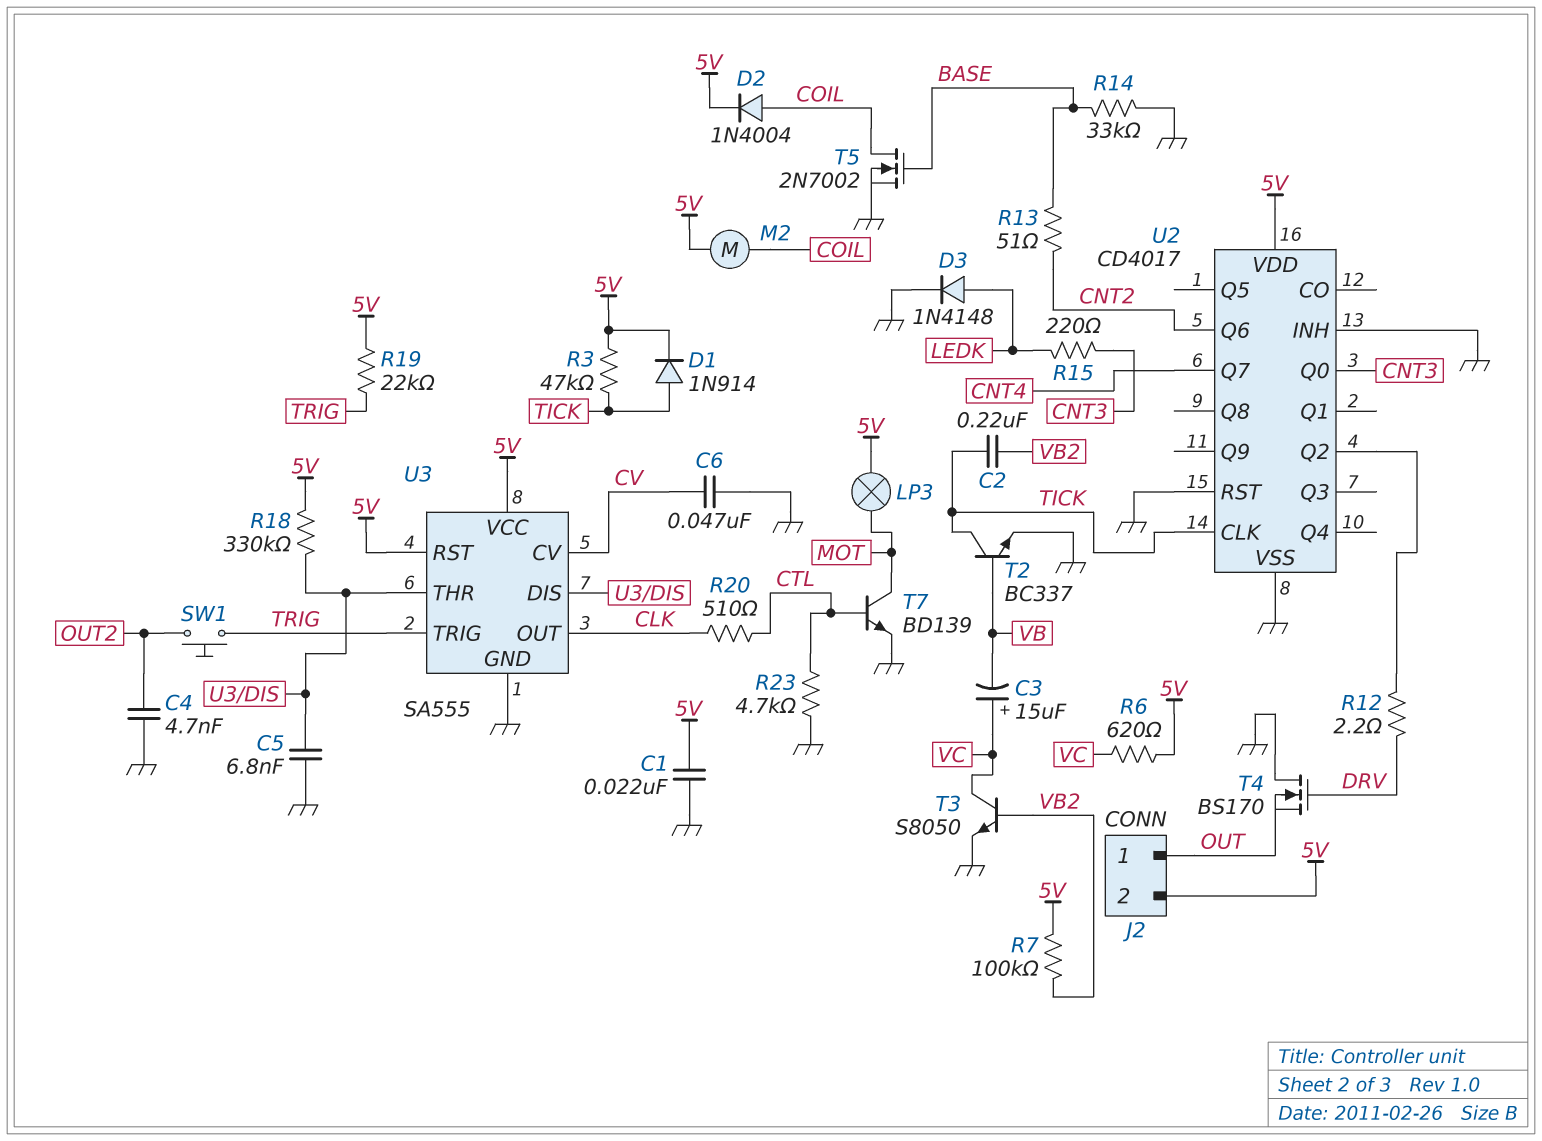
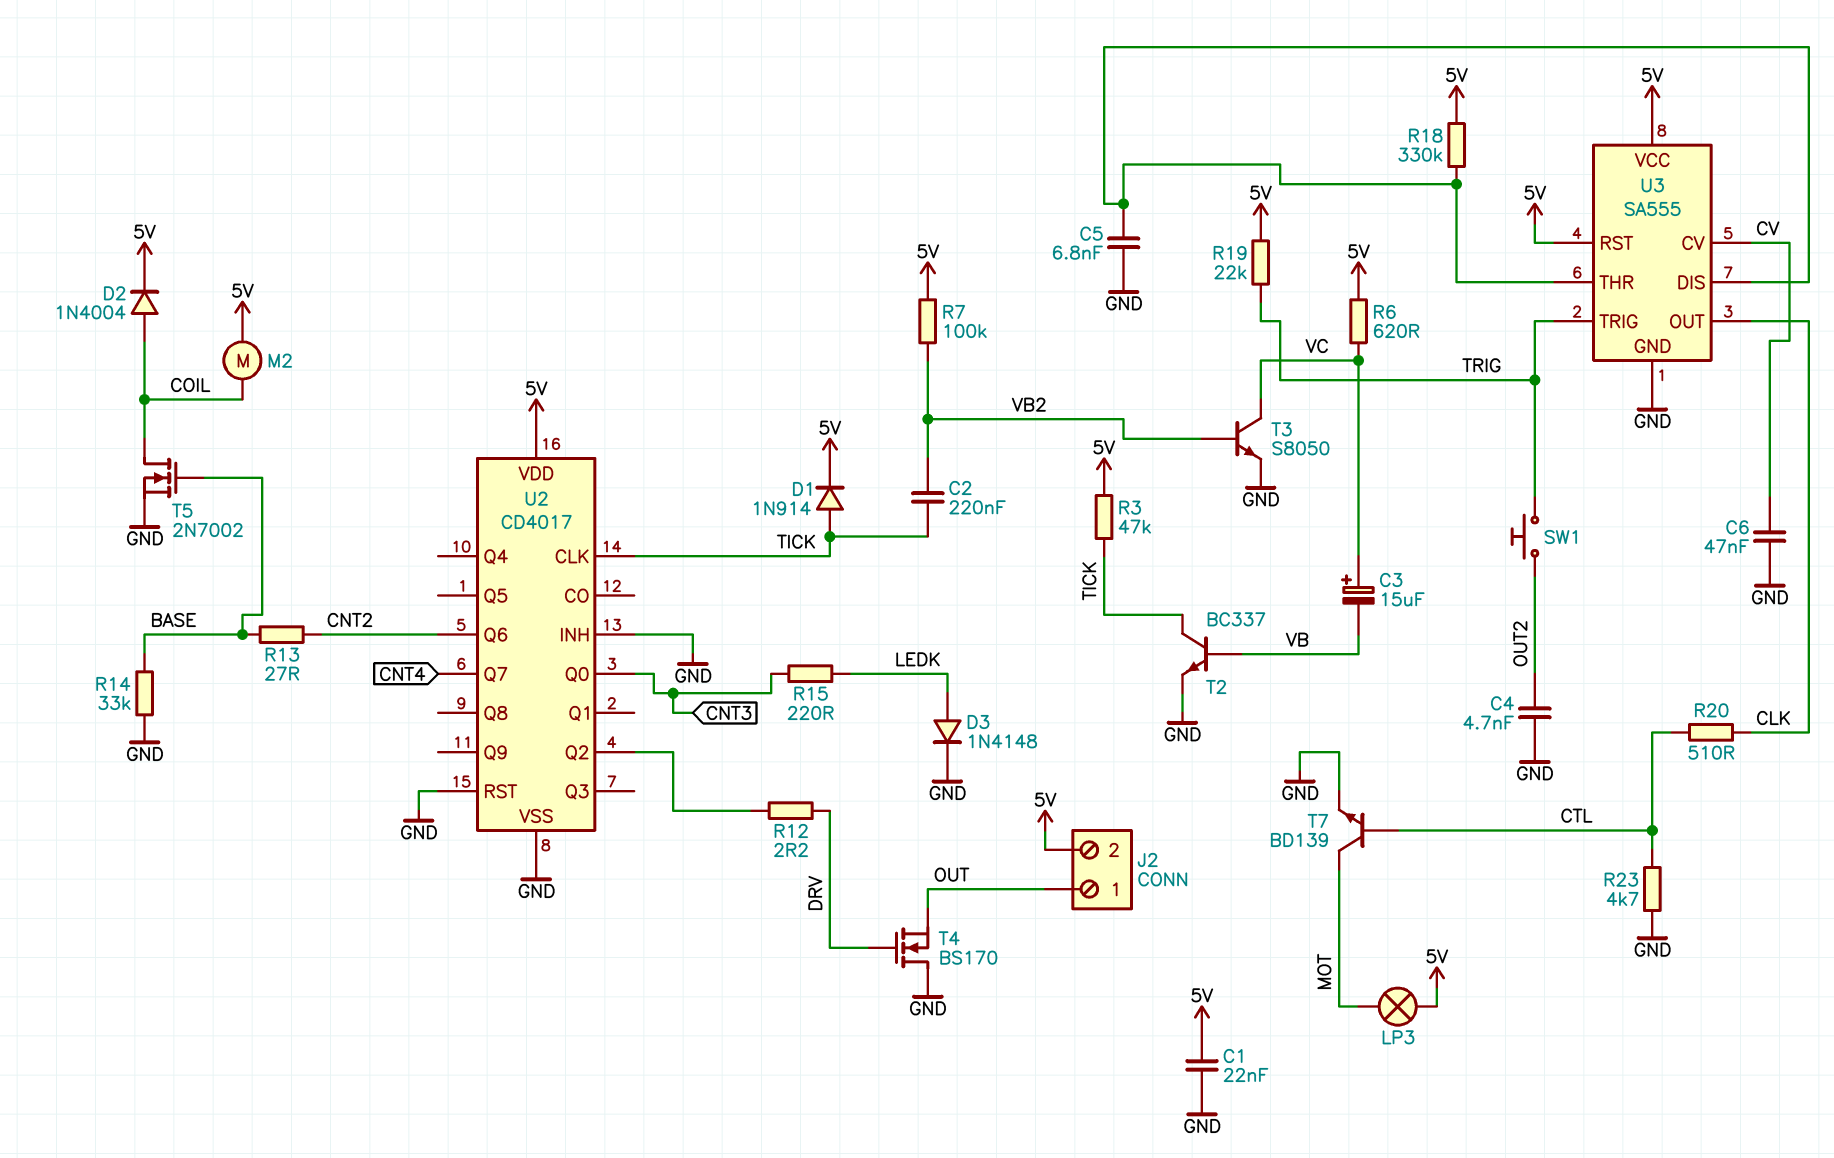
R13: 51 (BASE, CNT2) -> 27 (BASE, CNT2)

